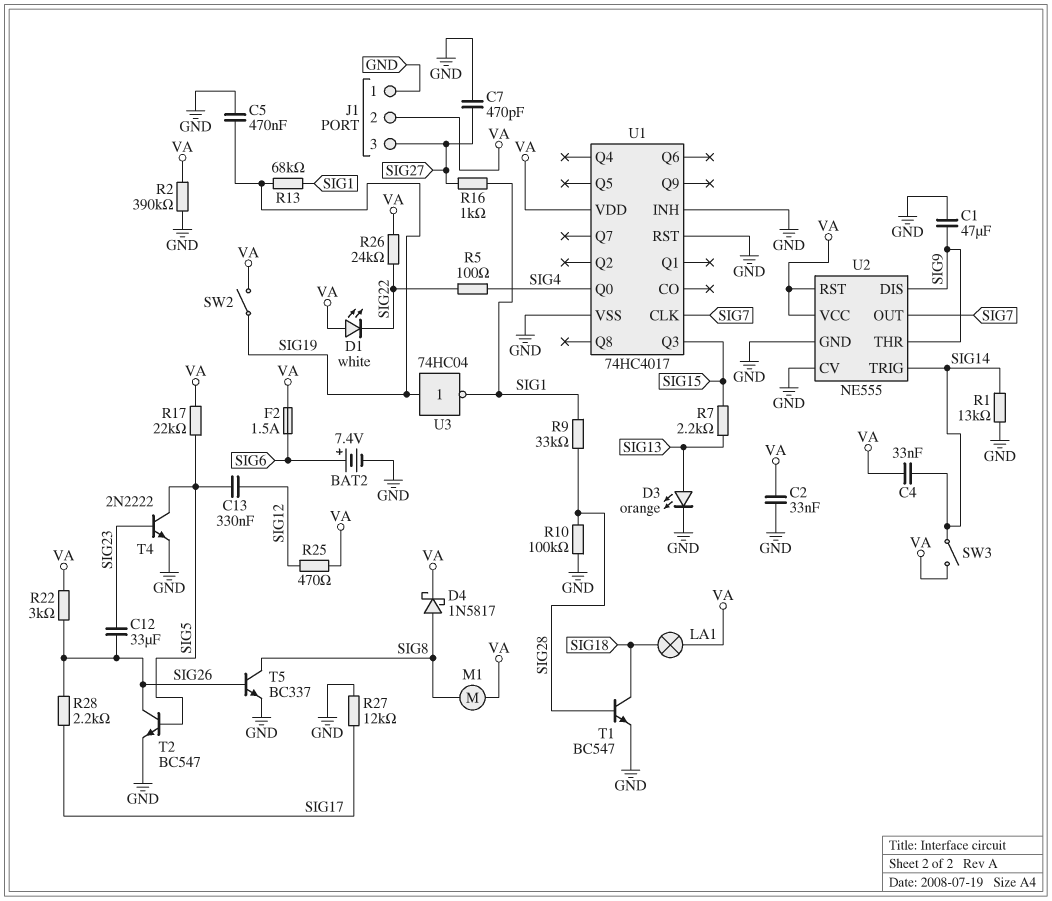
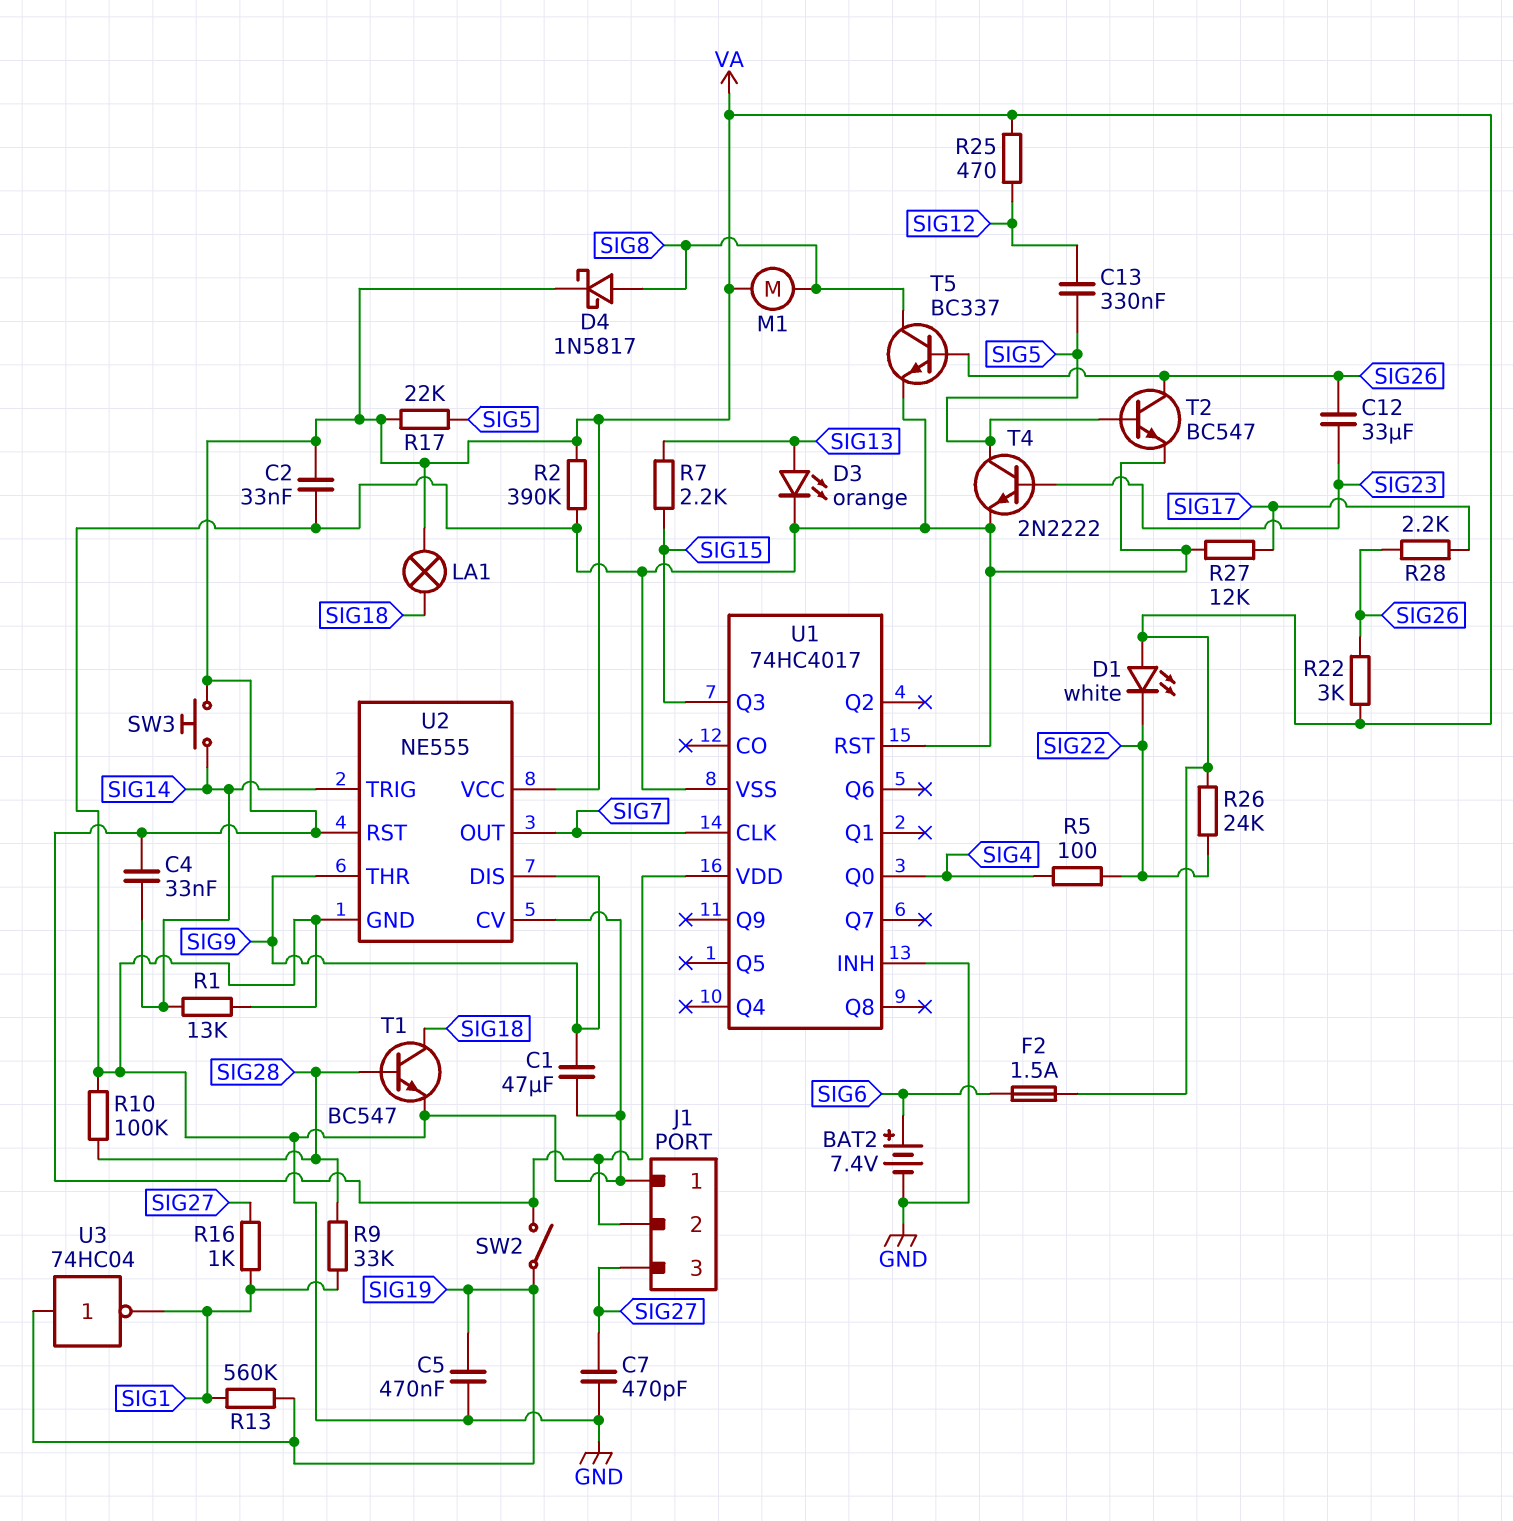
R13: 68k (SIG1, SIG19) -> 560k (SIG1, SIG19)
SW3: switch (SIG14, VA) -> button (SIG14, VA)

